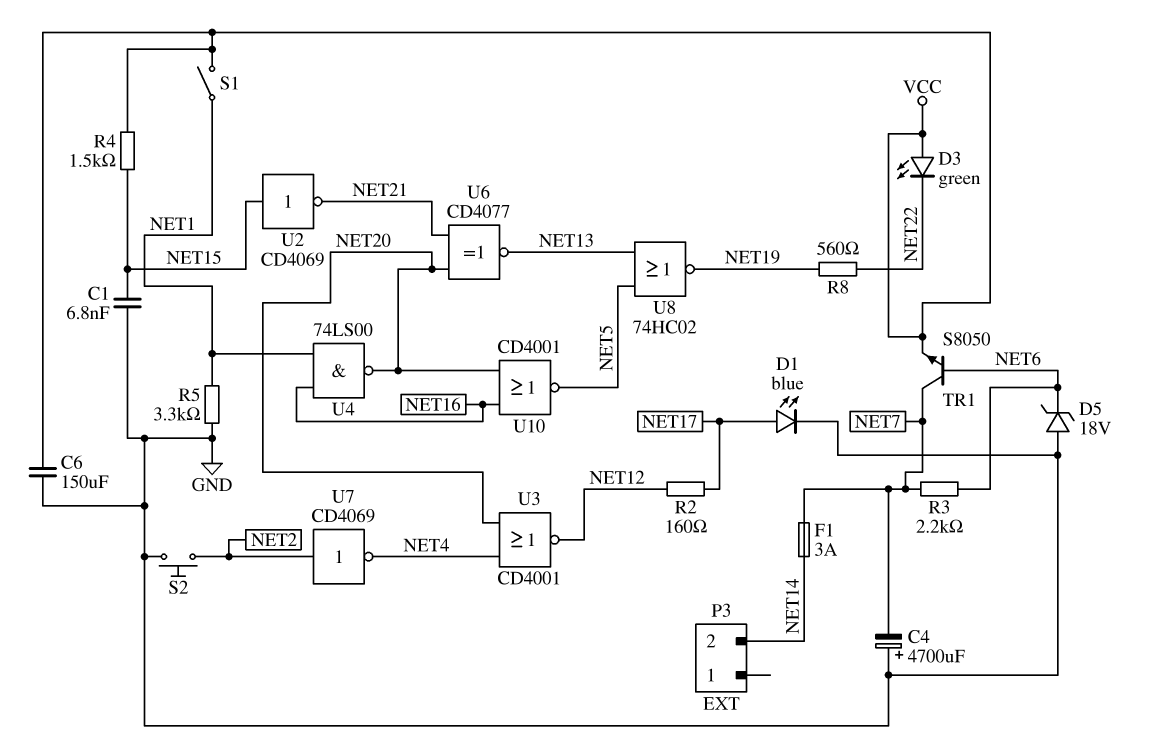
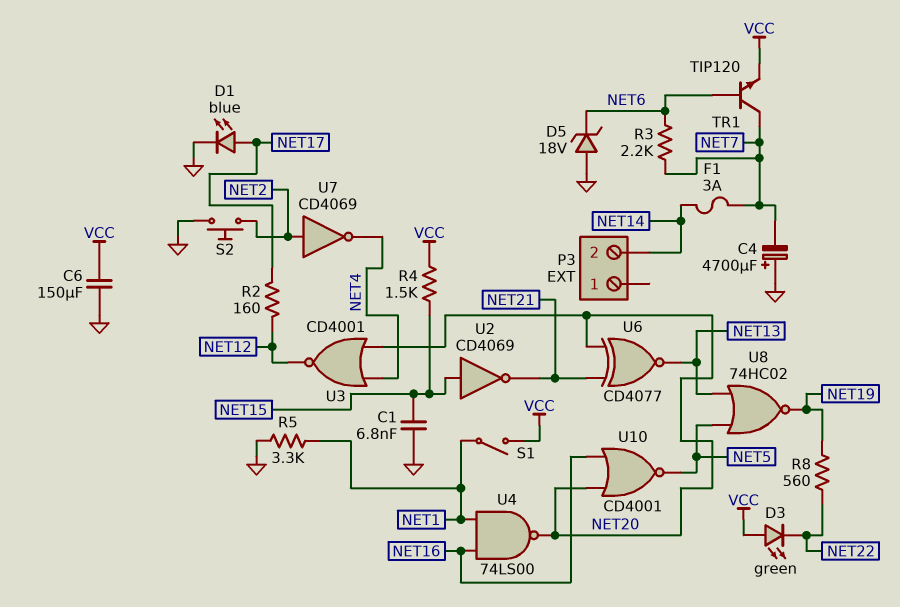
TR1: NPN S8050 (B NET6, C NET7, E VCC) -> NPN TIP120 (B NET6, C NET7, E VCC)

